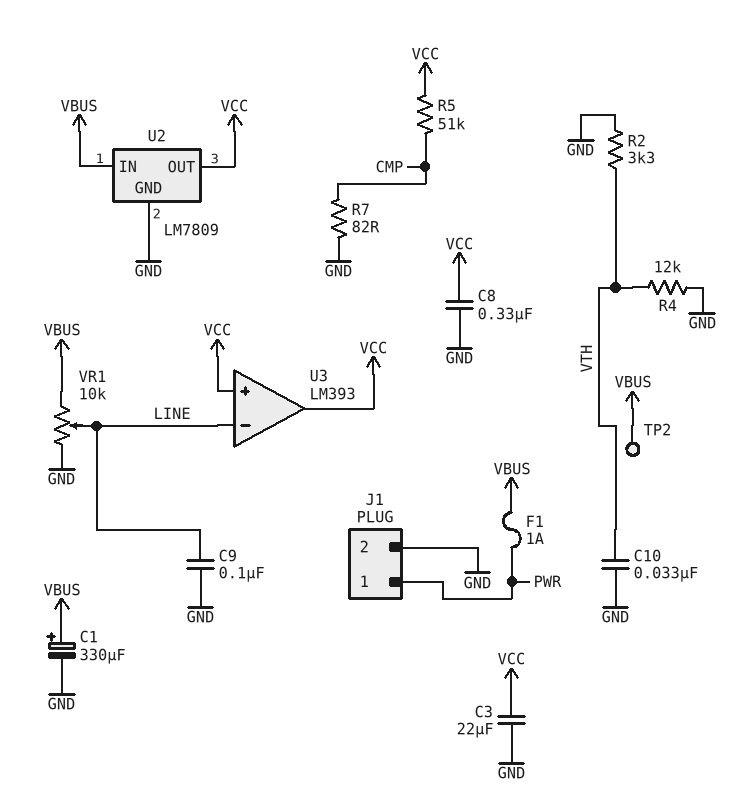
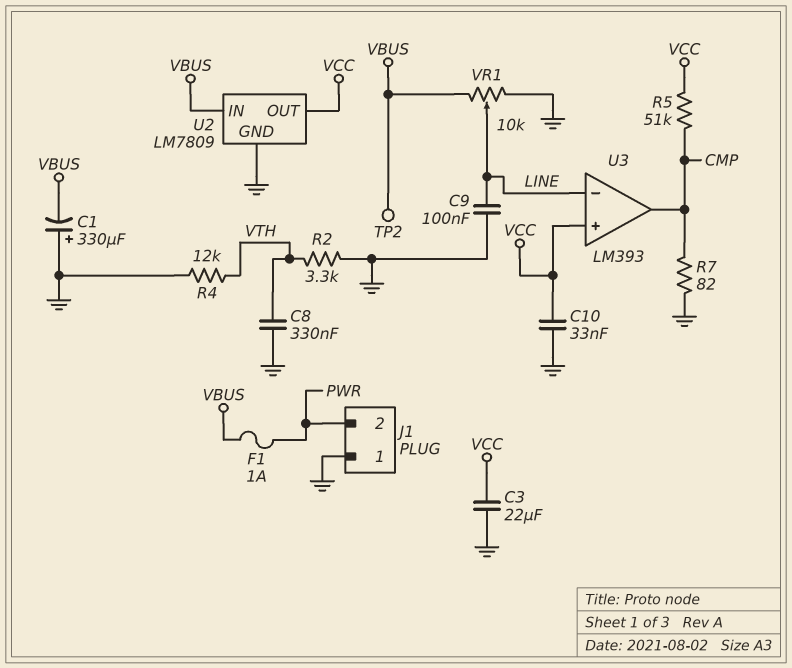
C1: 330uF (plus VBUS, minus GND) -> 330uF (plus GND, minus VBUS)
C8: 330nF (GND, VCC) -> 330nF (GND, VTH)
C10: 33nF (GND, VTH) -> 33nF (GND, VCC)
J1 pin 1: PWR -> GND
J1 pin 2: GND -> PWR
U3 pin out: VCC -> CMP

